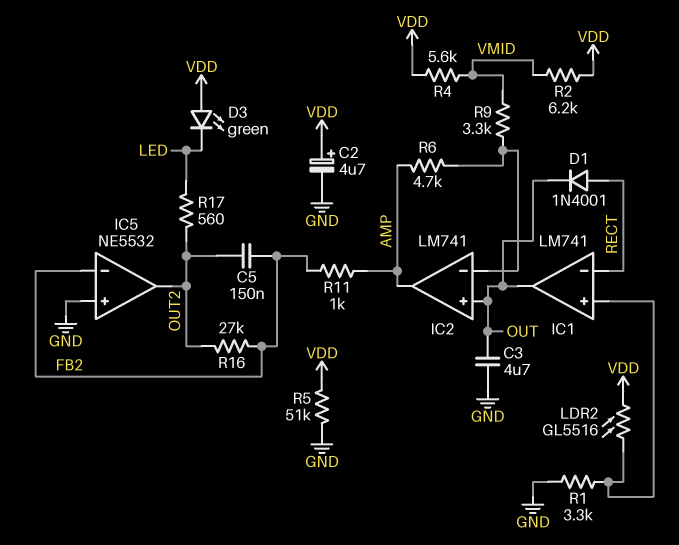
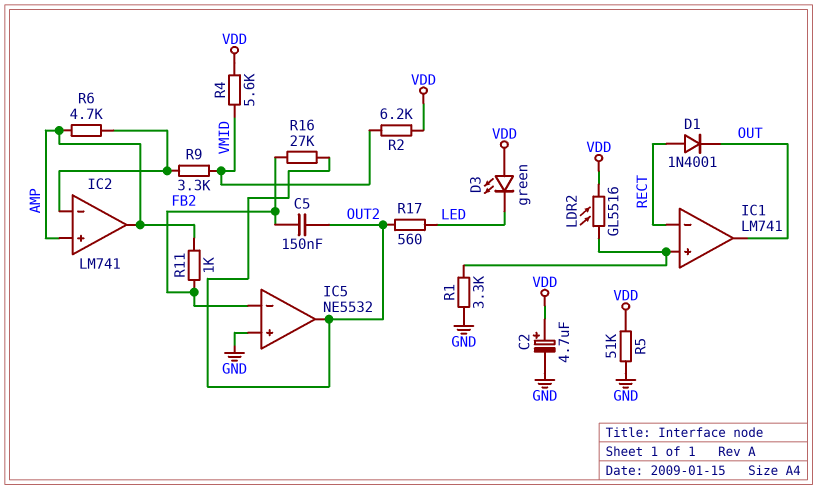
C3: 4.7uF (GND, OUT) -> none
IC2 pin in+: OUT -> AMP

